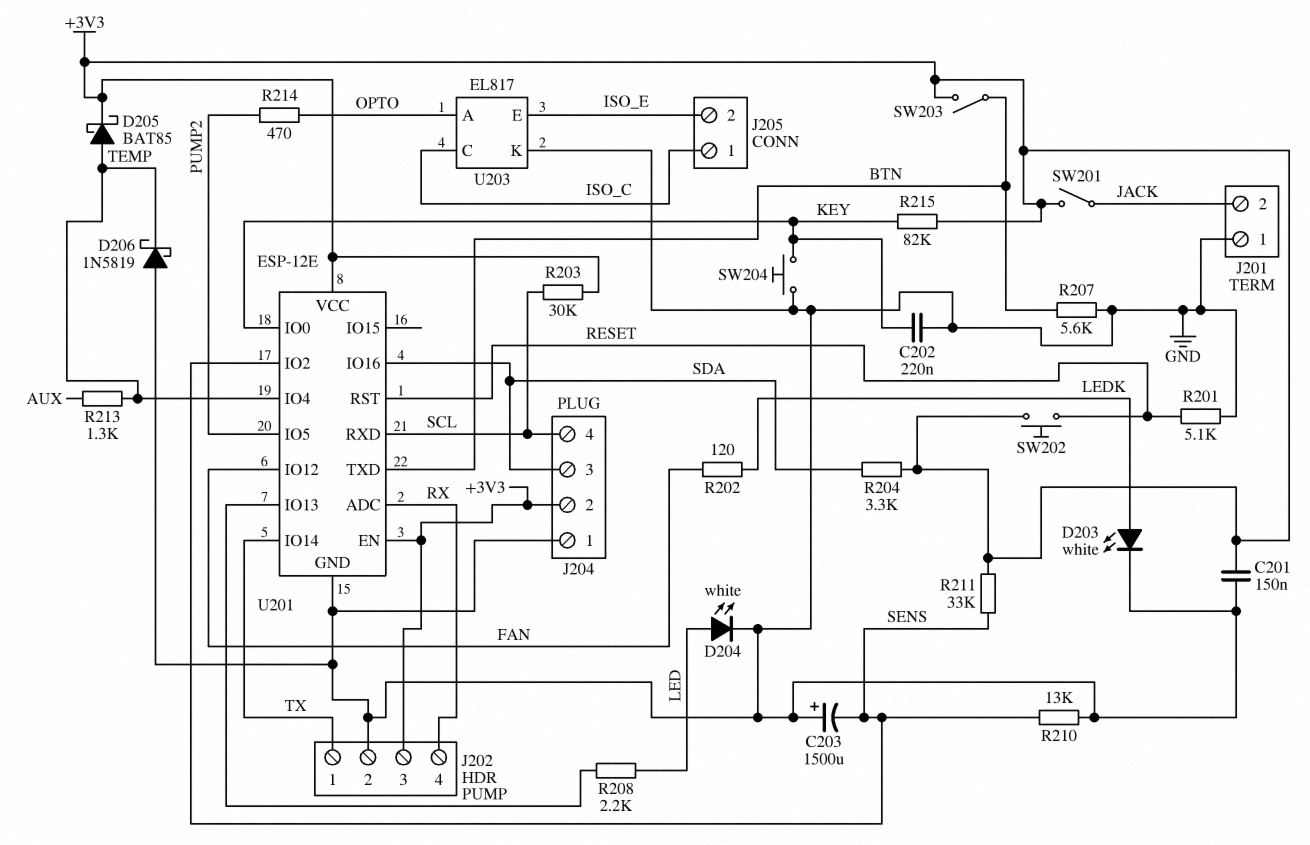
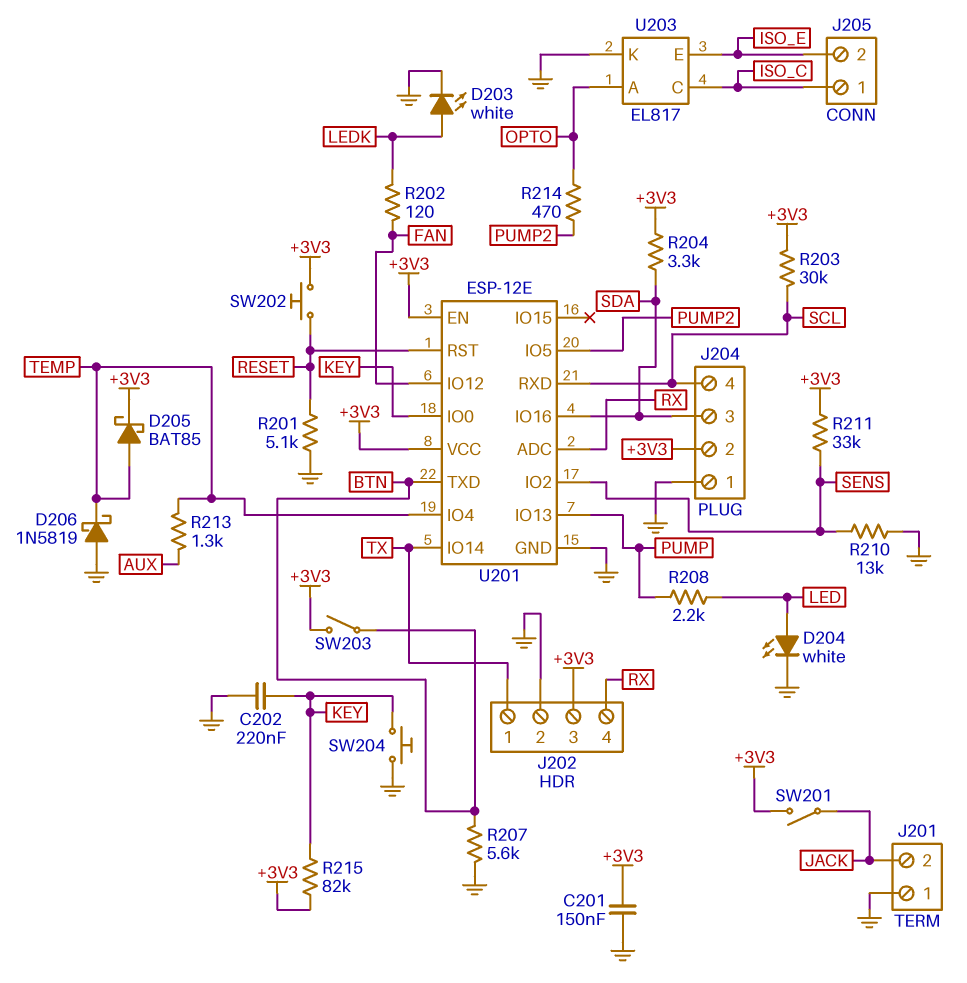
C203: 1500uF (plus GND, minus SENS) -> none

